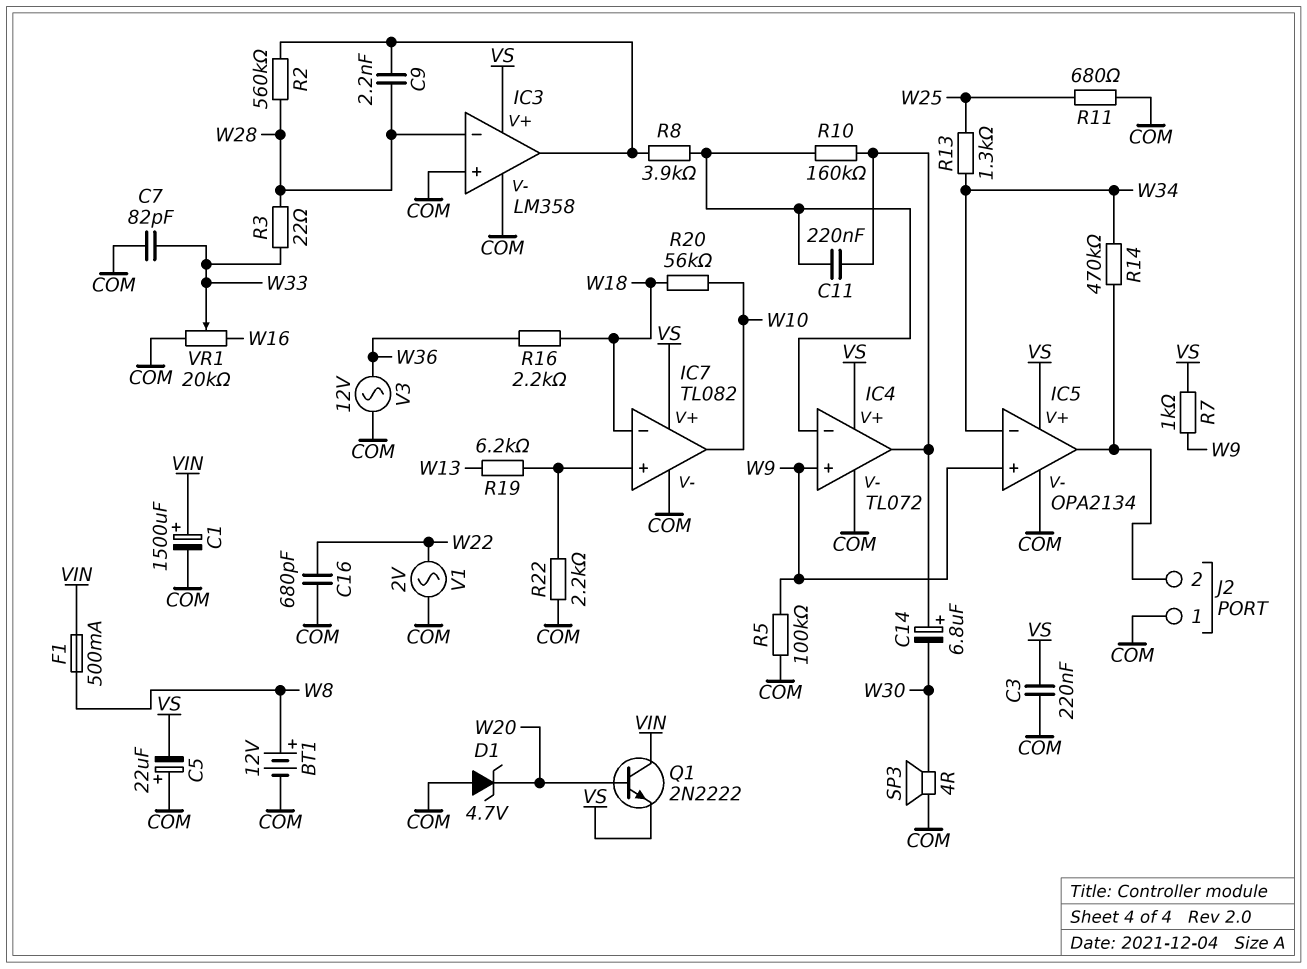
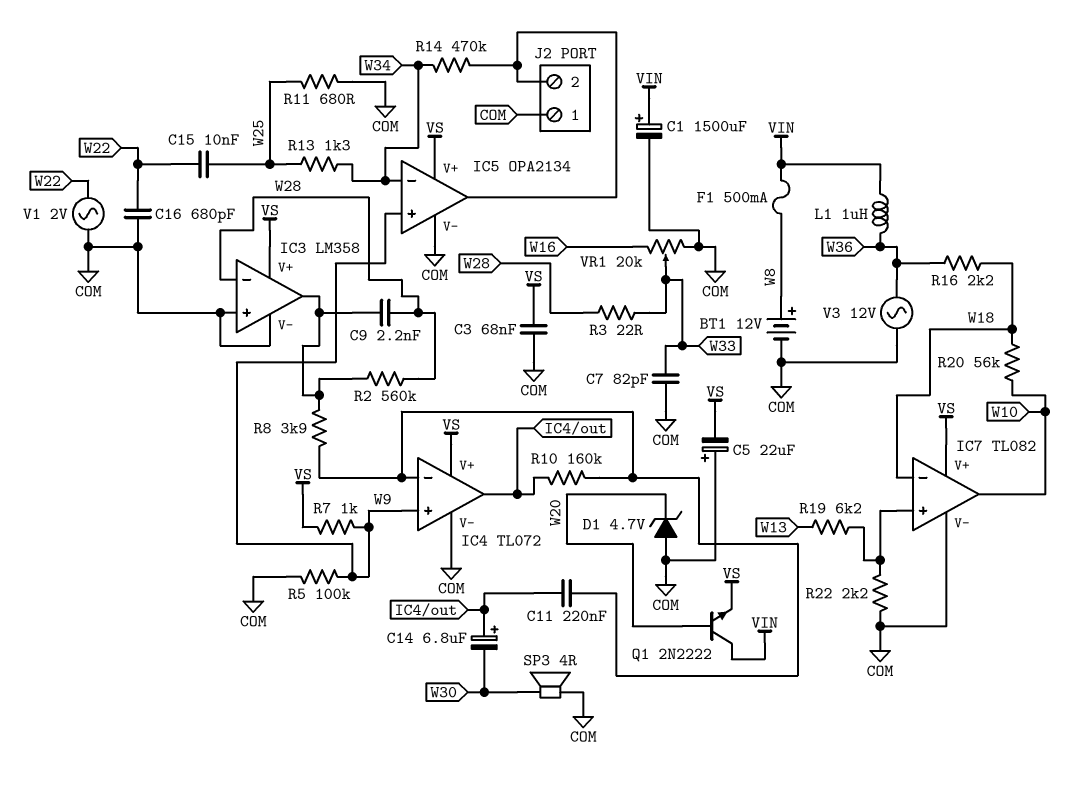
C3: 220nF (COM, VS) -> 68nF (COM, VS)
C15: none -> 10nF (W22, W25)
L1: none -> 1uH (VIN, W36)

